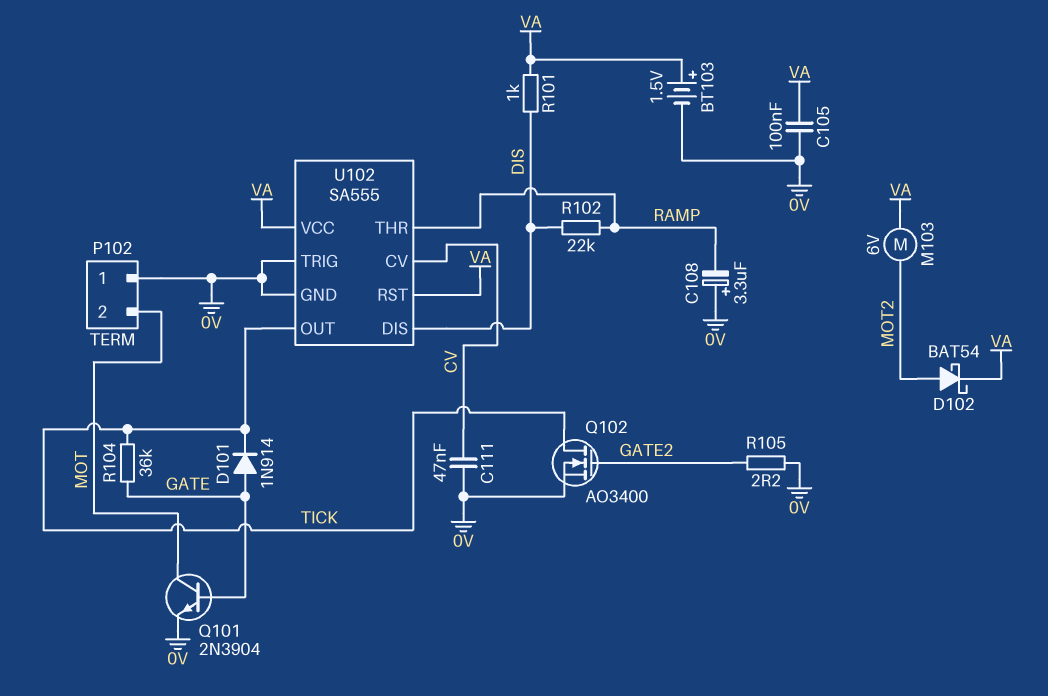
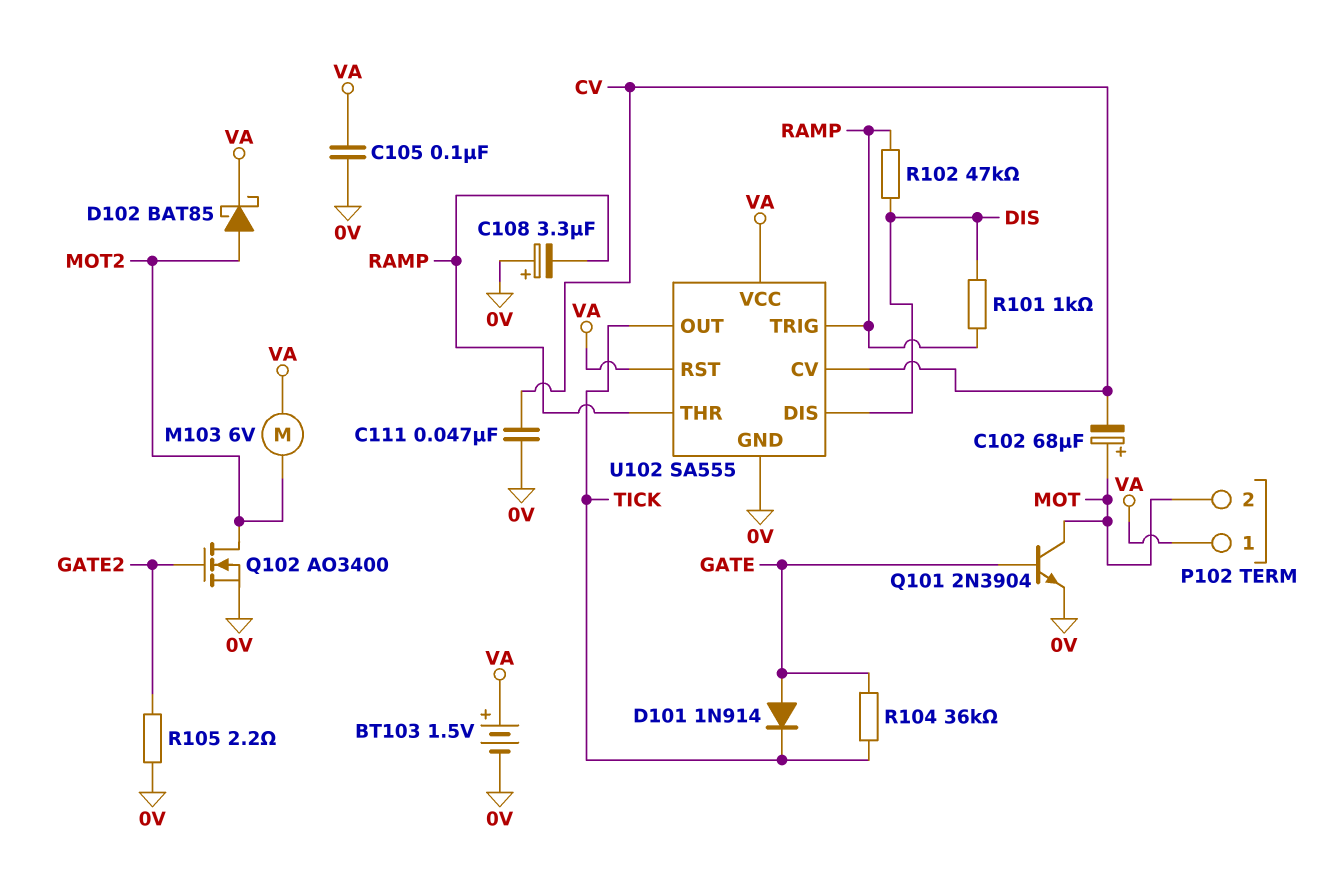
C102: none -> 68uF (plus MOT, minus CV)
D102: schottky BAT54 (A MOT2, K VA) -> schottky BAT85 (A MOT2, K VA)
P102 pin 1: 0V -> VA
Q102: NMOS AO3400 (G GATE2, D TICK, S 0V) -> NMOS AO3400 (G GATE2, D MOT2, S 0V)
R101: 1k (DIS, VA) -> 1k (DIS, RAMP)
R102: 22k (DIS, RAMP) -> 47k (DIS, RAMP)
U102 pin TRIG: 0V -> RAMP

